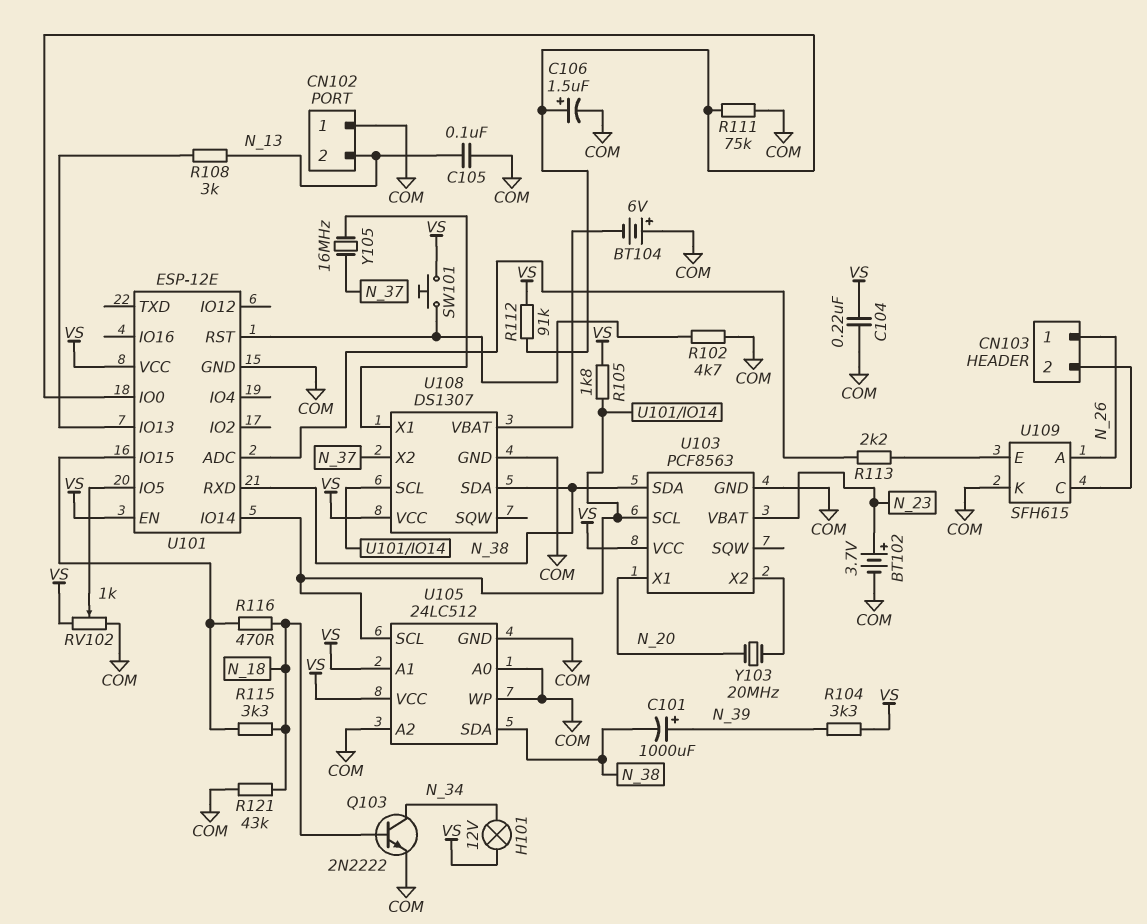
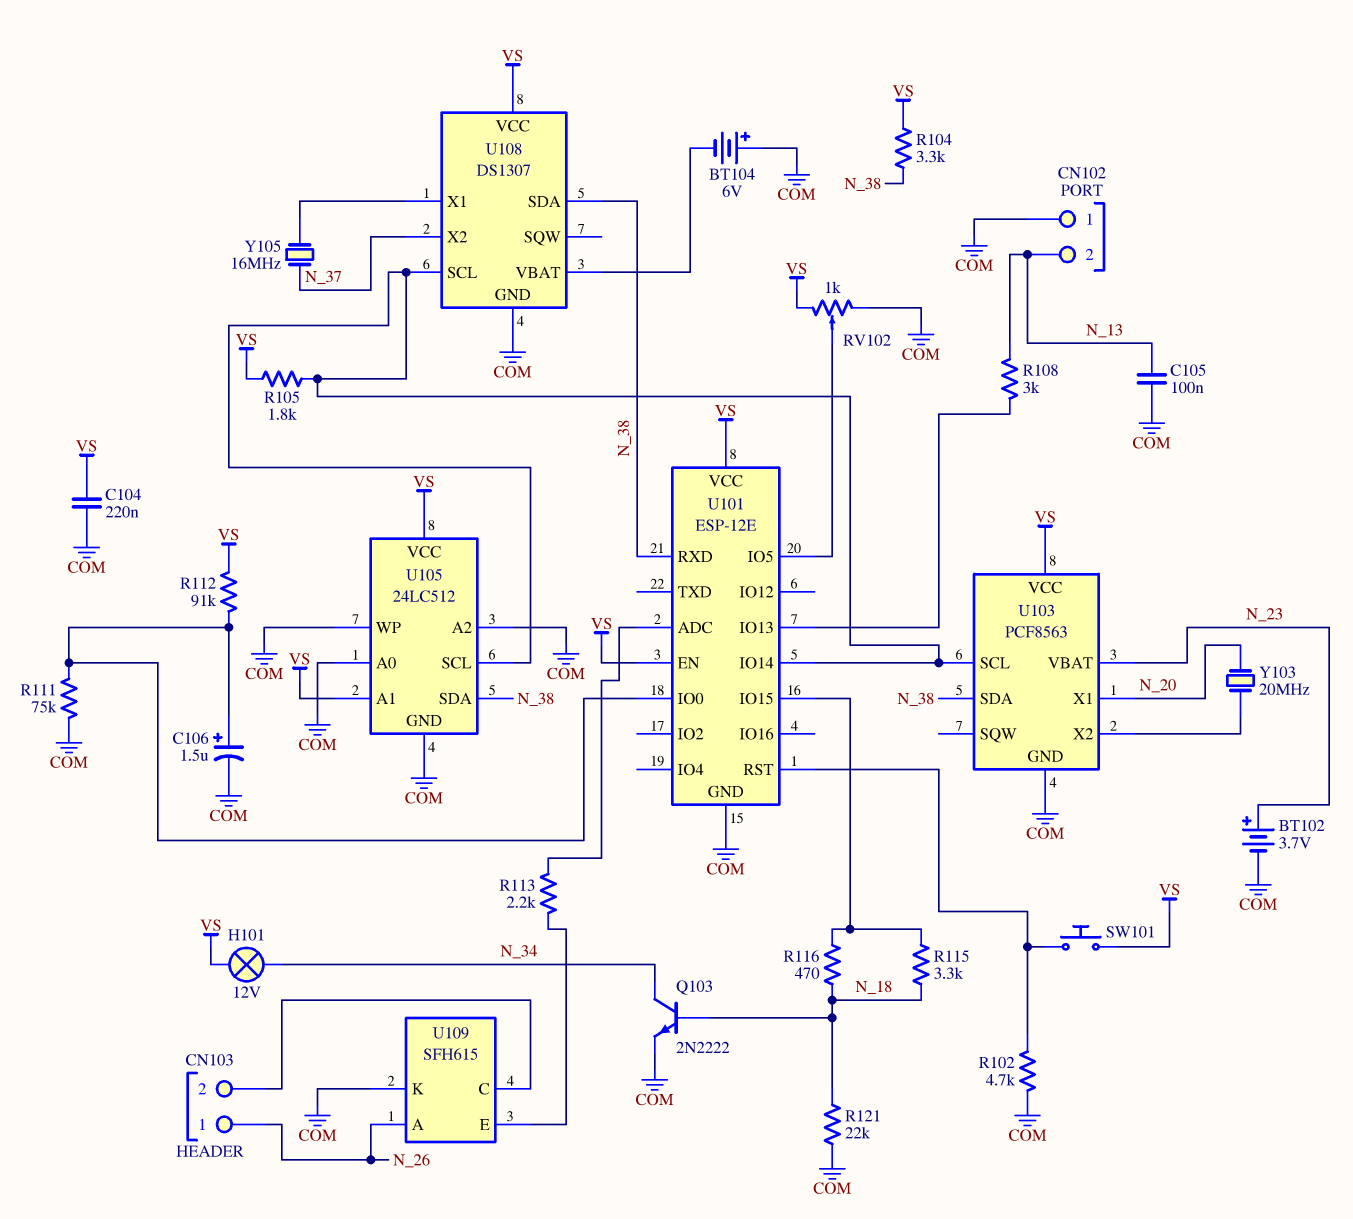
C101: 1000uF (plus N_39, minus N_38) -> none
R104: 3.3k (N_39, VS) -> 3.3k (N_38, VS)
R121: 43k (COM, N_18) -> 22k (COM, N_18)

